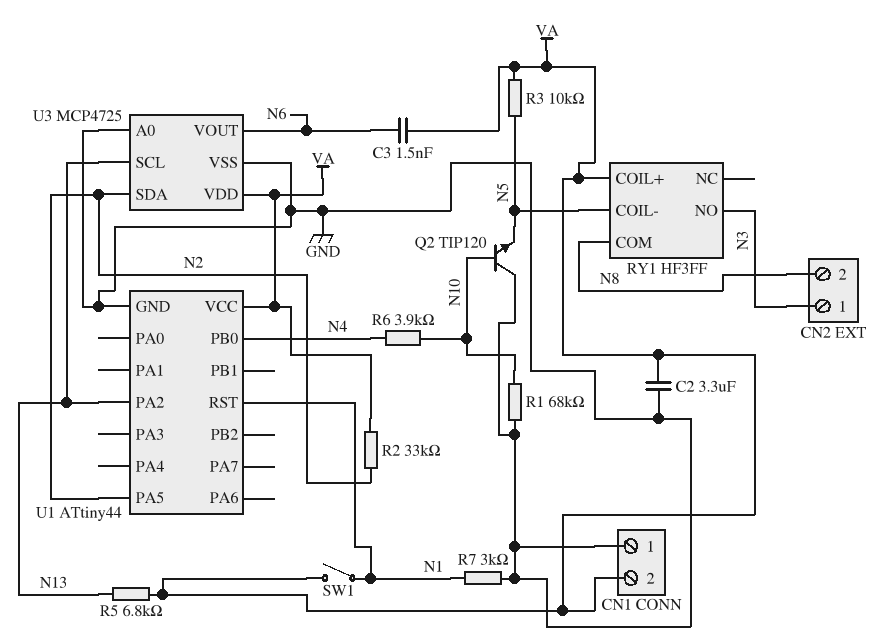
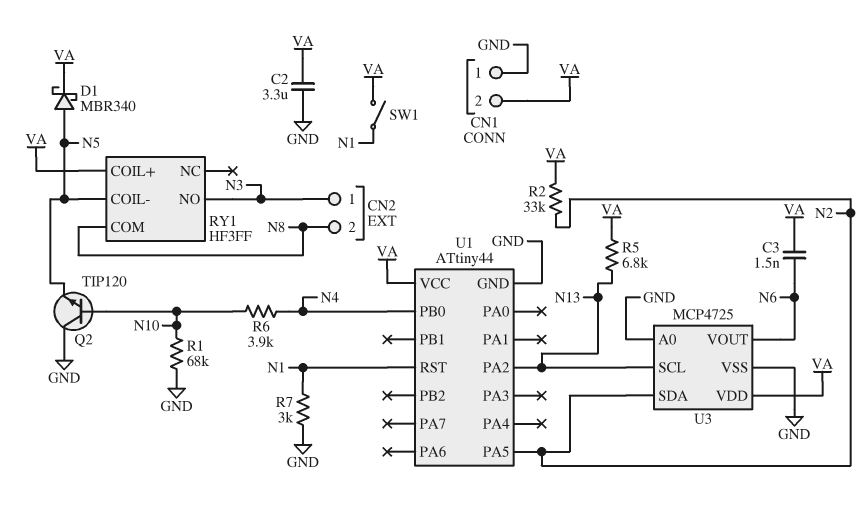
D1: none -> schottky MBR340 (A N5, K VA)
R3: 10k (N5, VA) -> none

